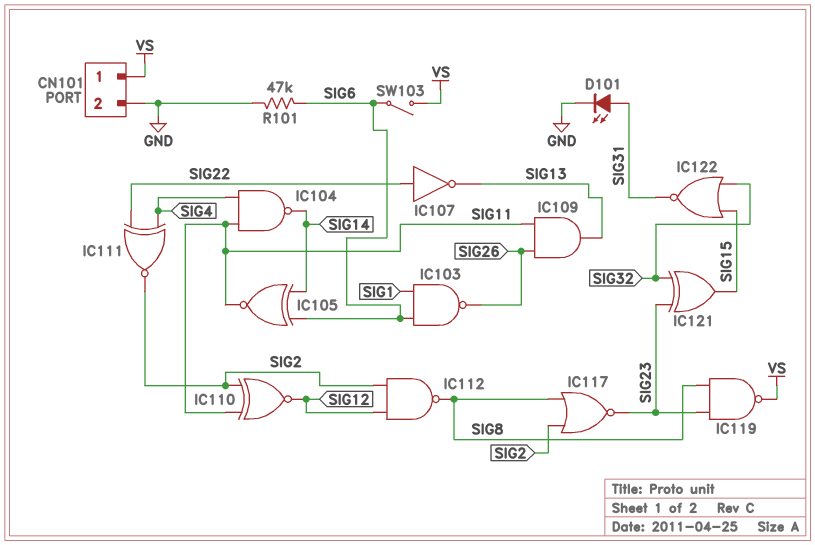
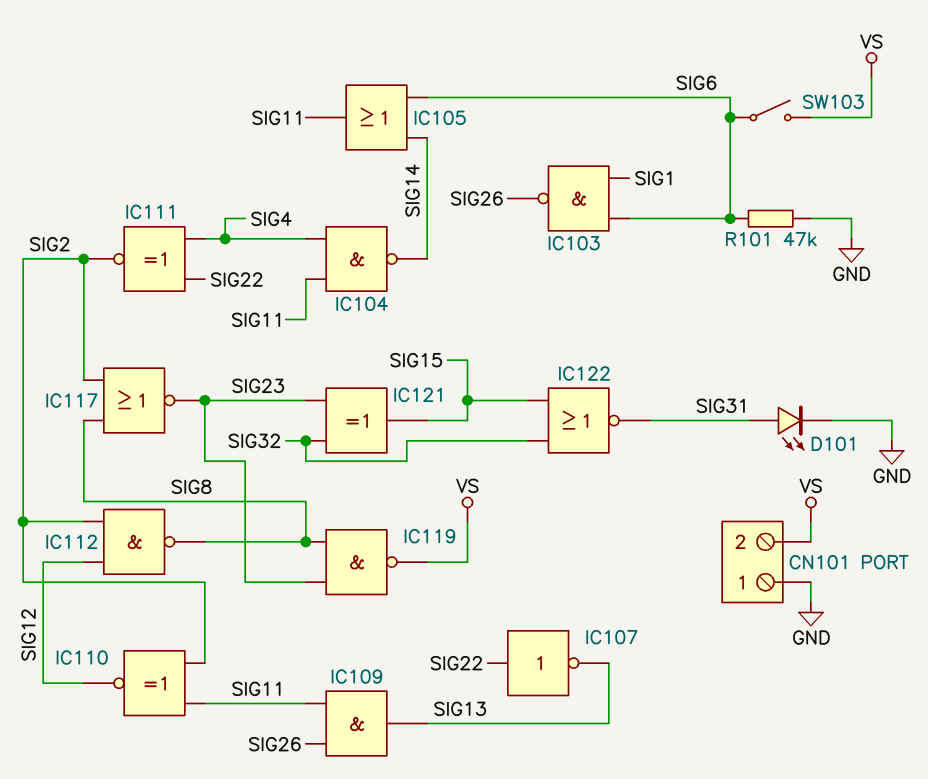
CN101 pin 1: VS -> GND
CN101 pin 2: GND -> VS
IC105: XNOR (in SIG6, in SIG14, out SIG11) -> OR (in SIG6, in SIG14, out SIG11)

